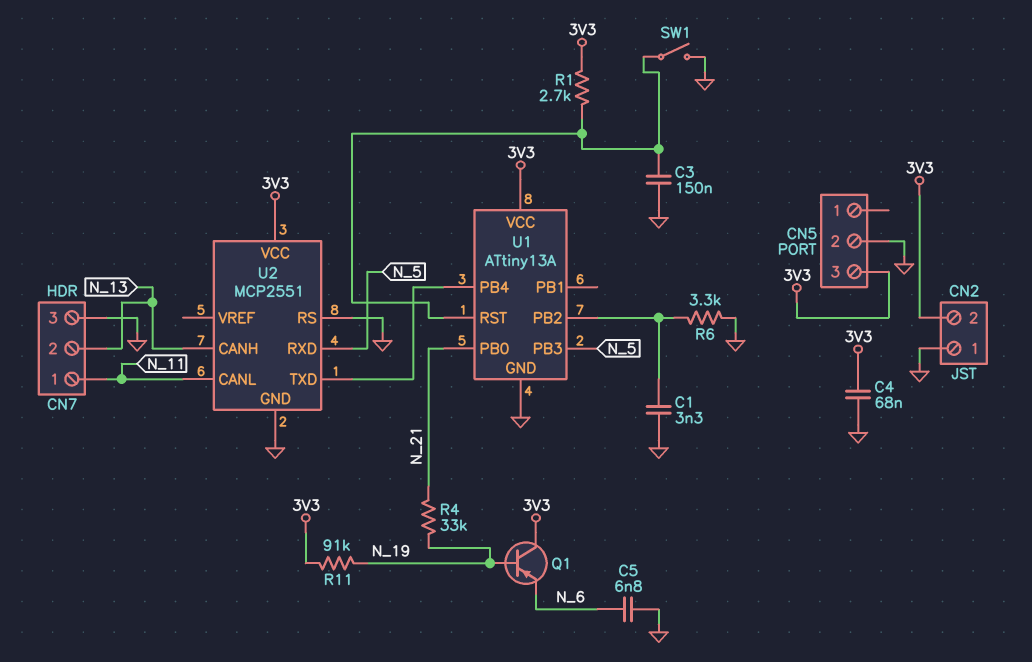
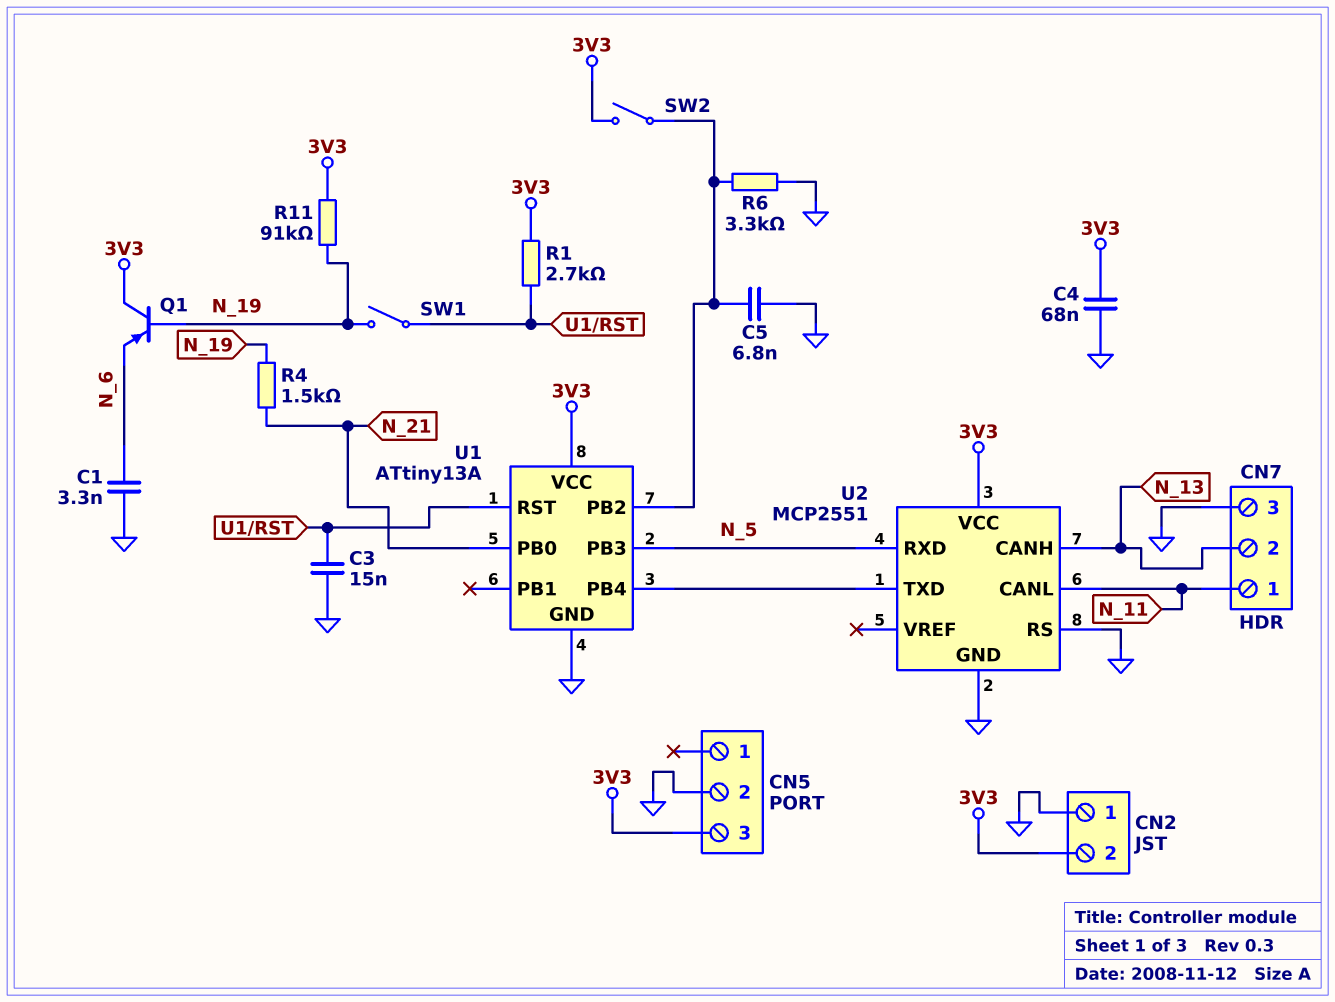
C1: 3.3nF (GND, U1/PB2) -> 3.3nF (GND, N_6)
C3: 150nF (GND, U1/RST) -> 15nF (GND, U1/RST)
C5: 6.8nF (GND, N_6) -> 6.8nF (GND, U1/PB2)
R4: 33k (N_19, N_21) -> 1.5k (N_19, N_21)
SW1: switch (GND, U1/RST) -> switch (N_19, U1/RST)
SW2: none -> switch (3V3, U1/PB2)

